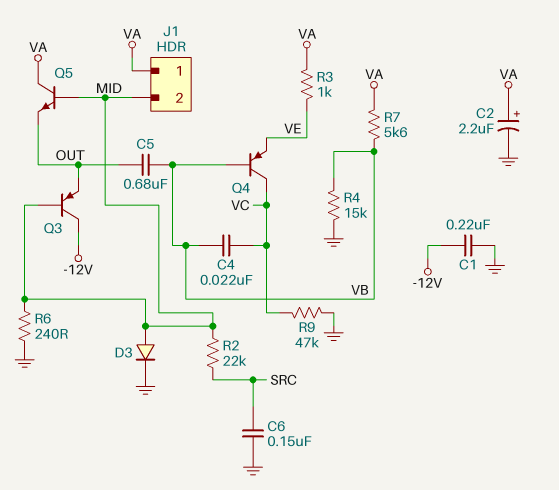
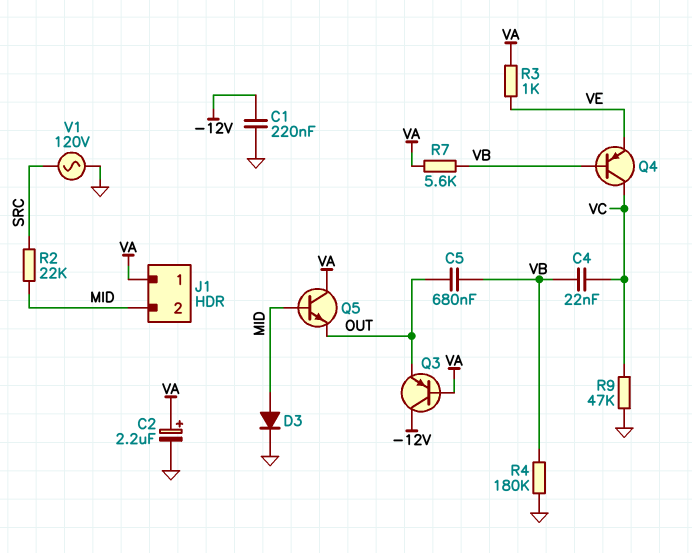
C6: 150nF (GND, SRC) -> none
Q3: PNP (B MID, C -12V, E OUT) -> PNP (B VA, C -12V, E OUT)
R4: 15k (GND, VB) -> 180k (GND, VB)
R6: 240 (GND, MID) -> none
V1: none -> AC 120V (GND, SRC)

